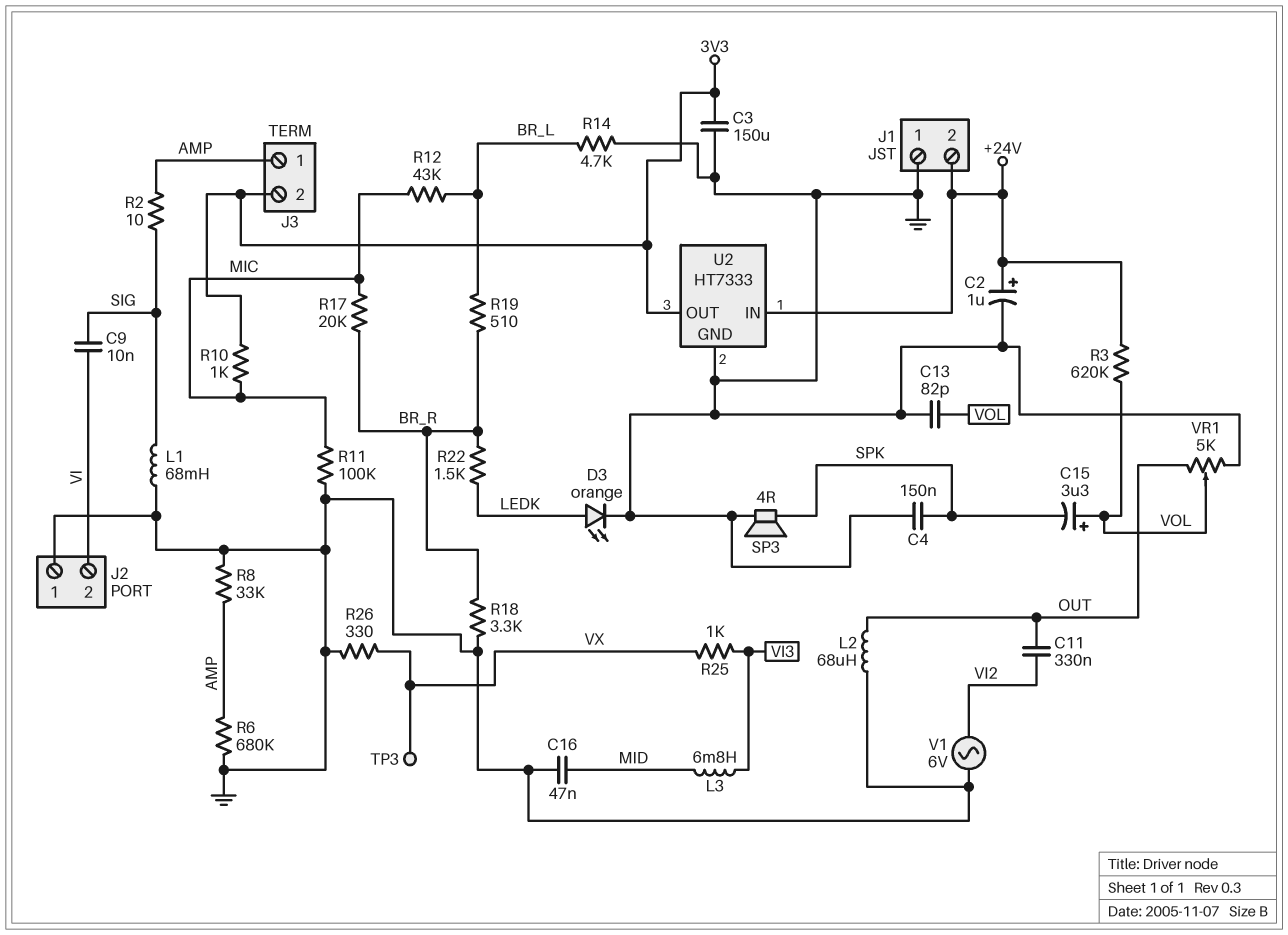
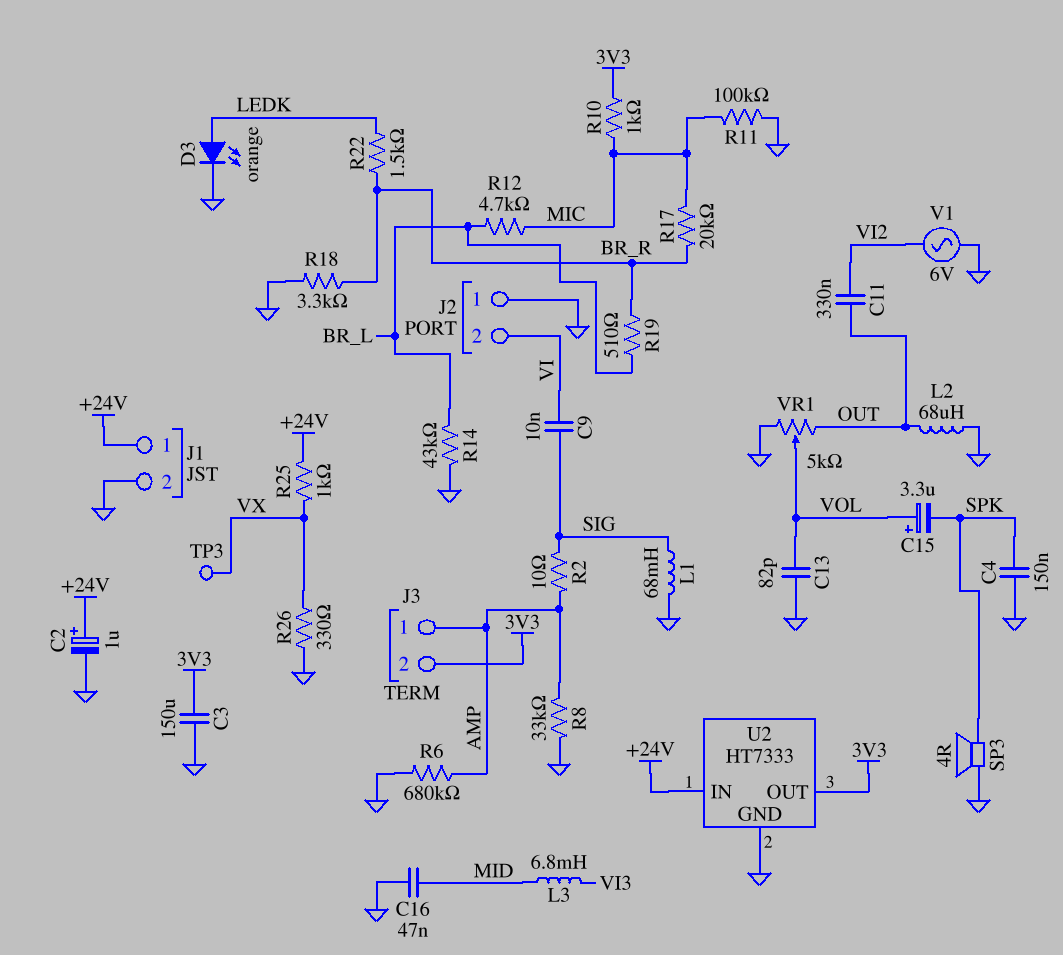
J1 pin 1: GND -> +24V
J1 pin 2: +24V -> GND
R3: 620k (+24V, VOL) -> none
R12: 43k (BR_L, MIC) -> 4.7k (BR_L, MIC)
R14: 4.7k (BR_L, GND) -> 43k (BR_L, GND)
R25: 1k (VI3, VX) -> 1k (+24V, VX)

